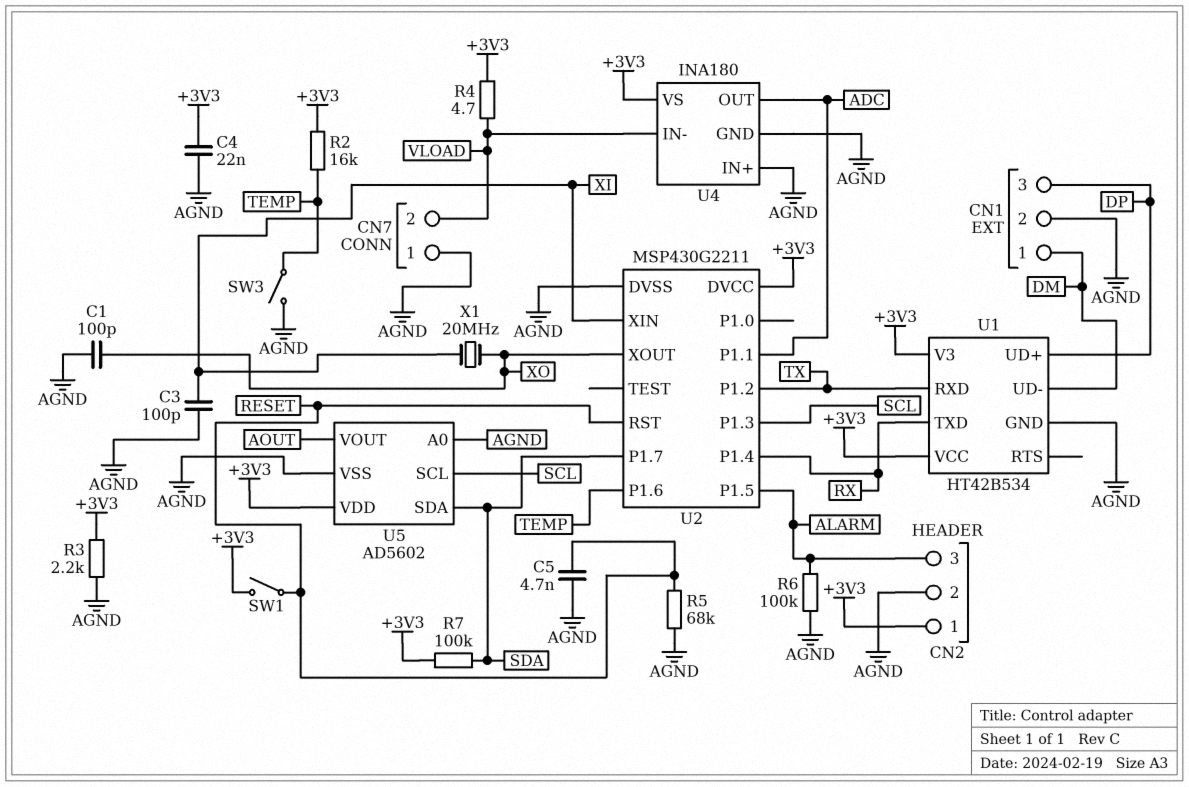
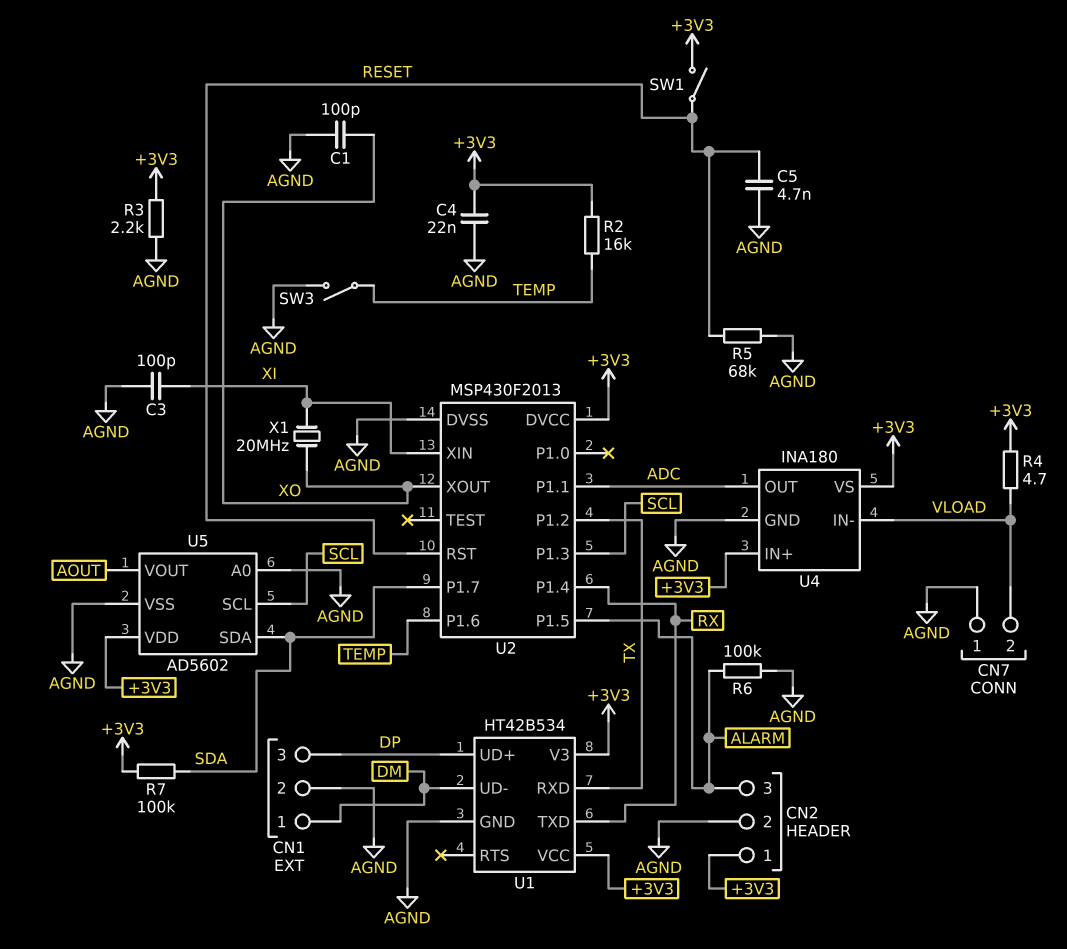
U2: MSP430G2211 -> MSP430F2013
U4 pin IN+: AGND -> +3V3

